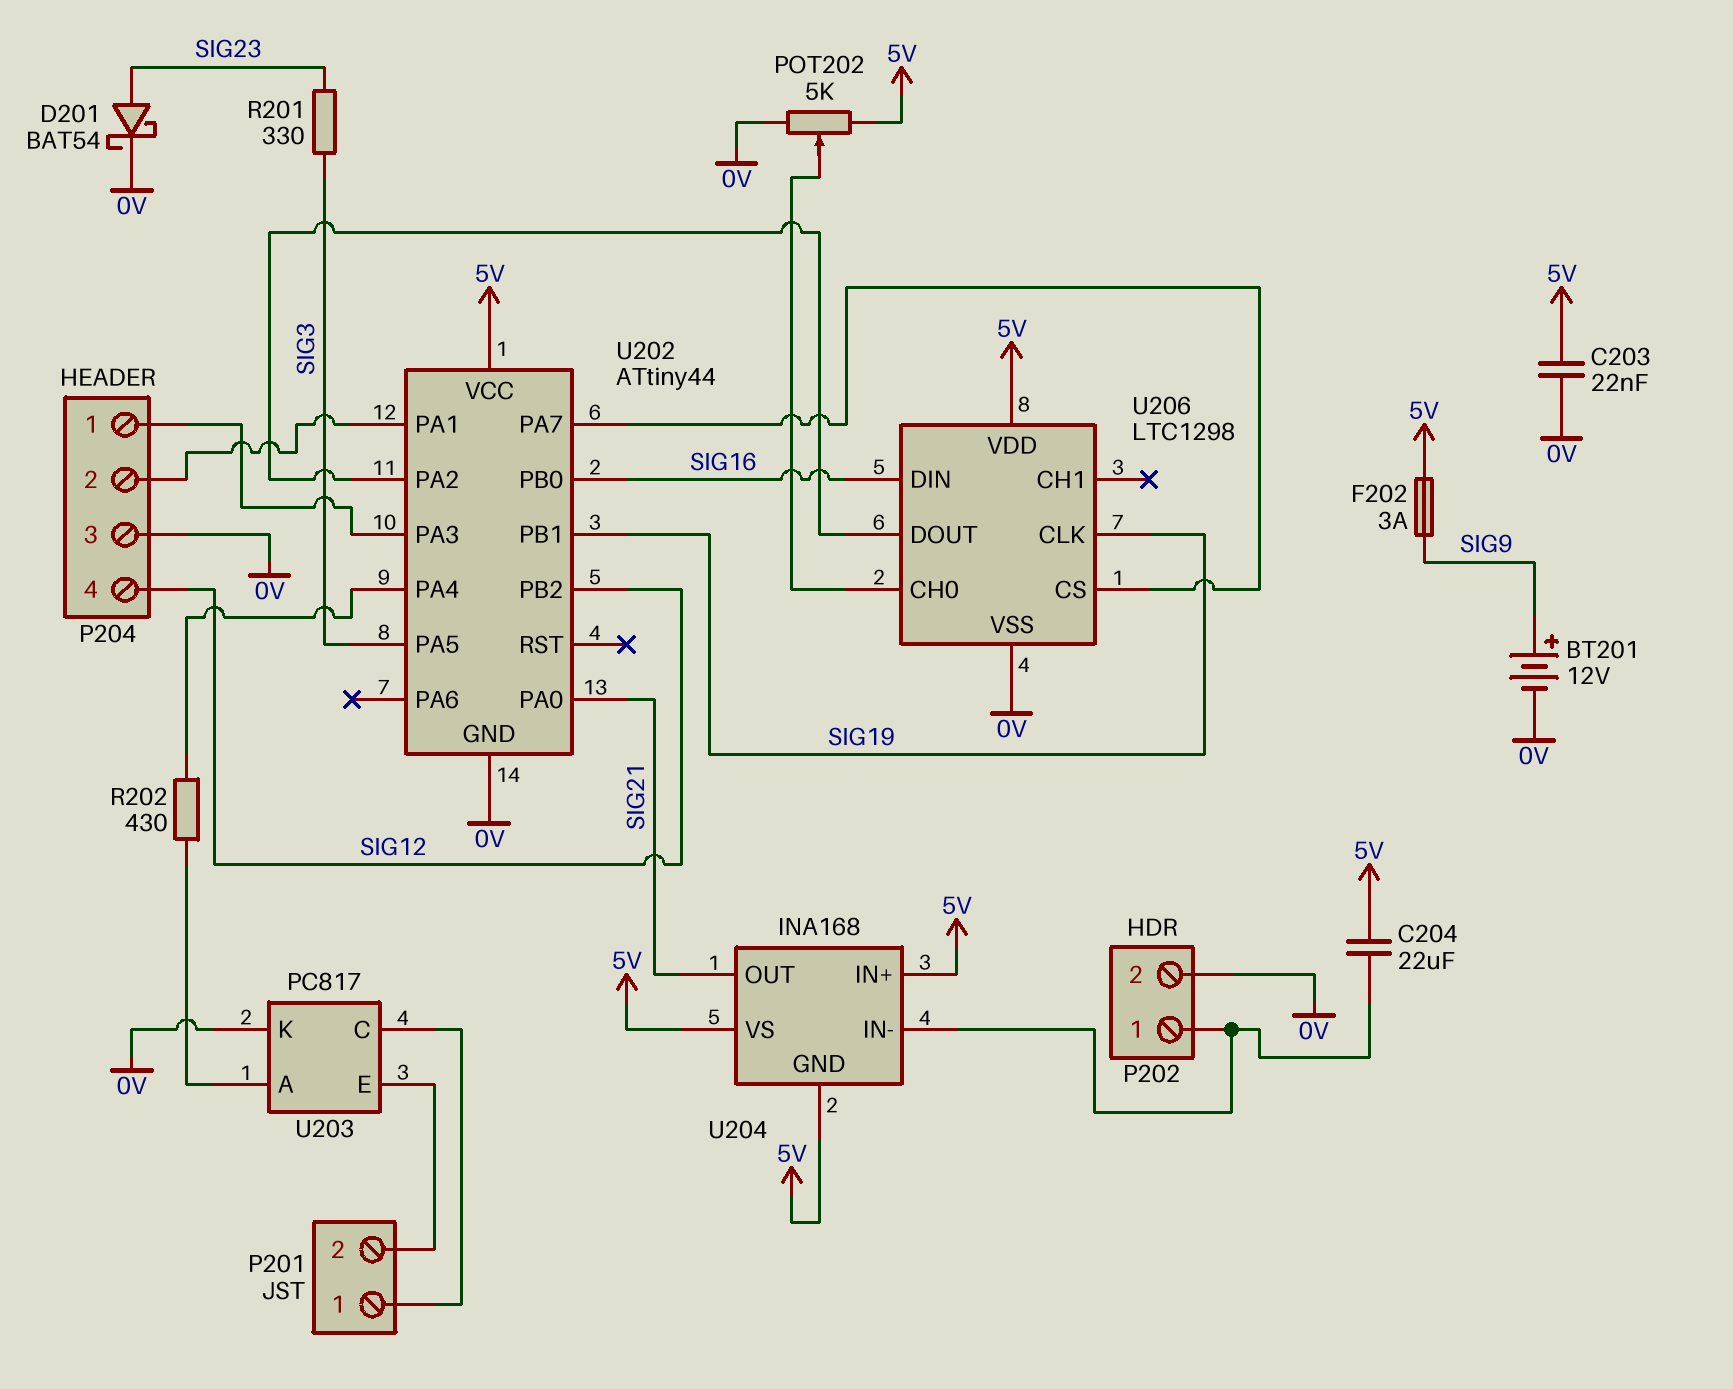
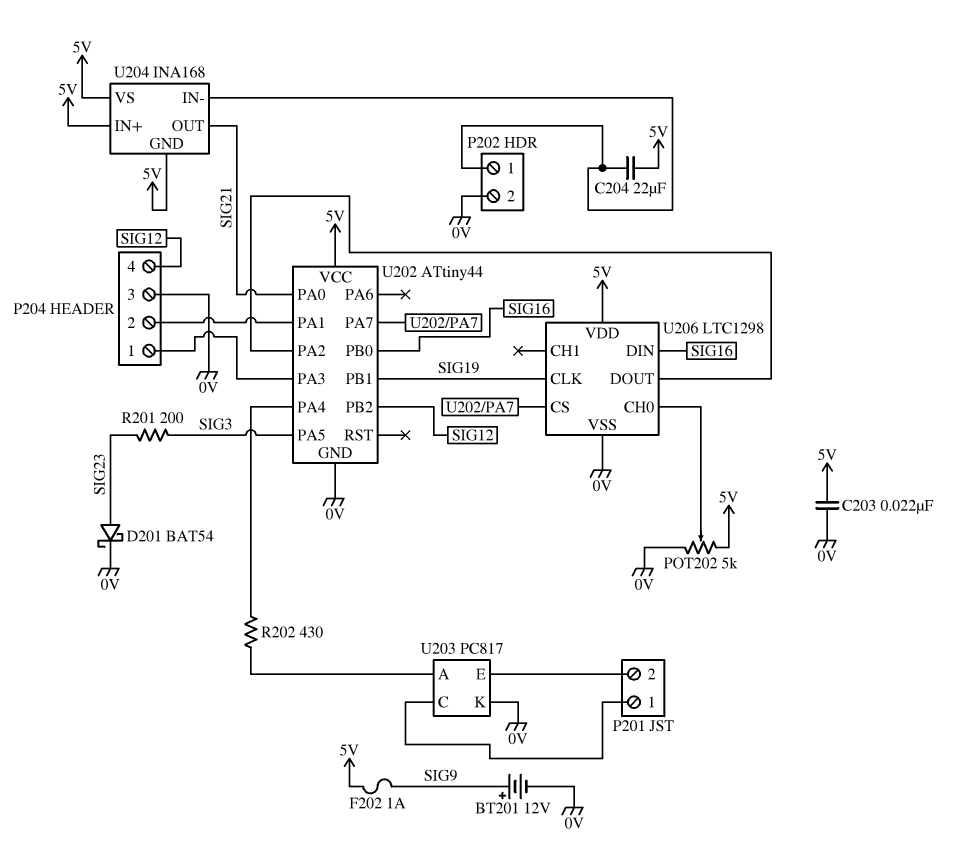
F202: 3A (5V, SIG9) -> 1A (5V, SIG9)
R201: 330 (SIG3, SIG23) -> 200 (SIG3, SIG23)

